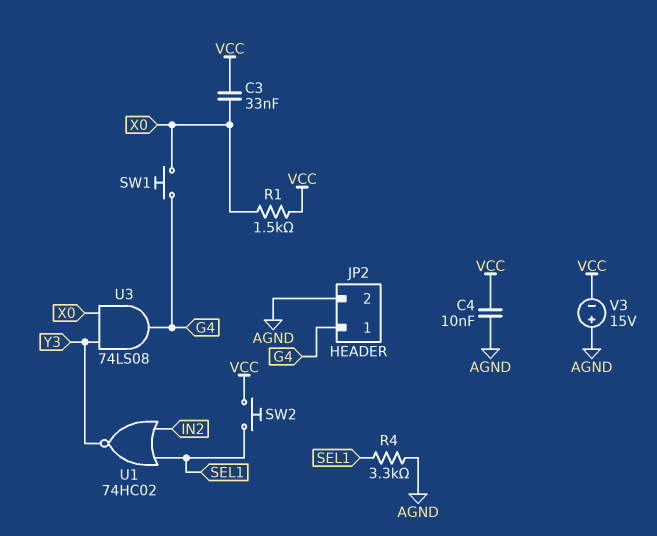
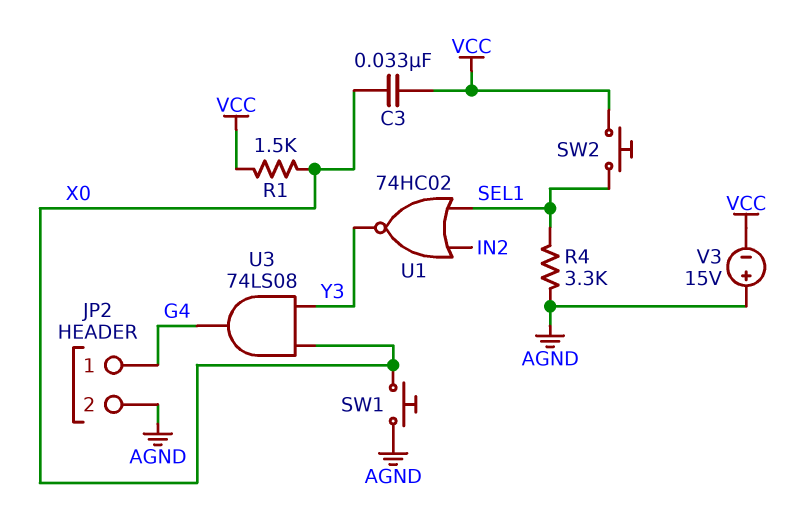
C4: 10nF (AGND, VCC) -> none
SW1: button (G4, X0) -> button (AGND, X0)

